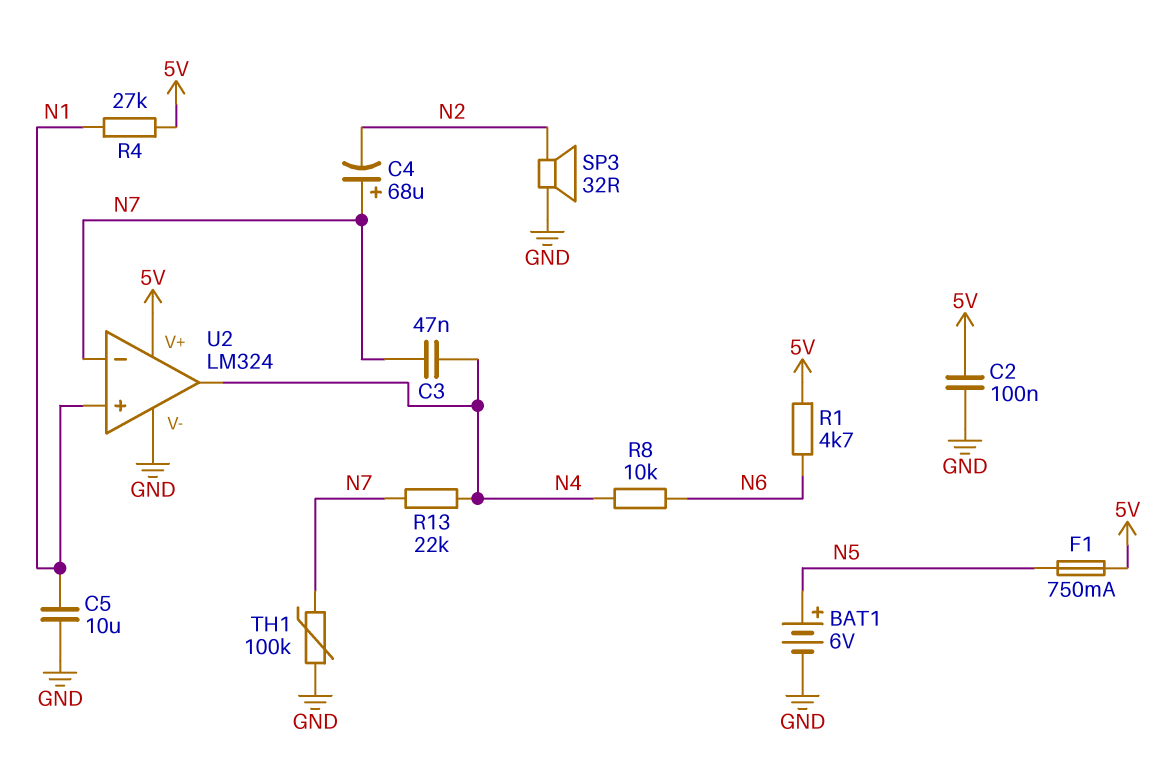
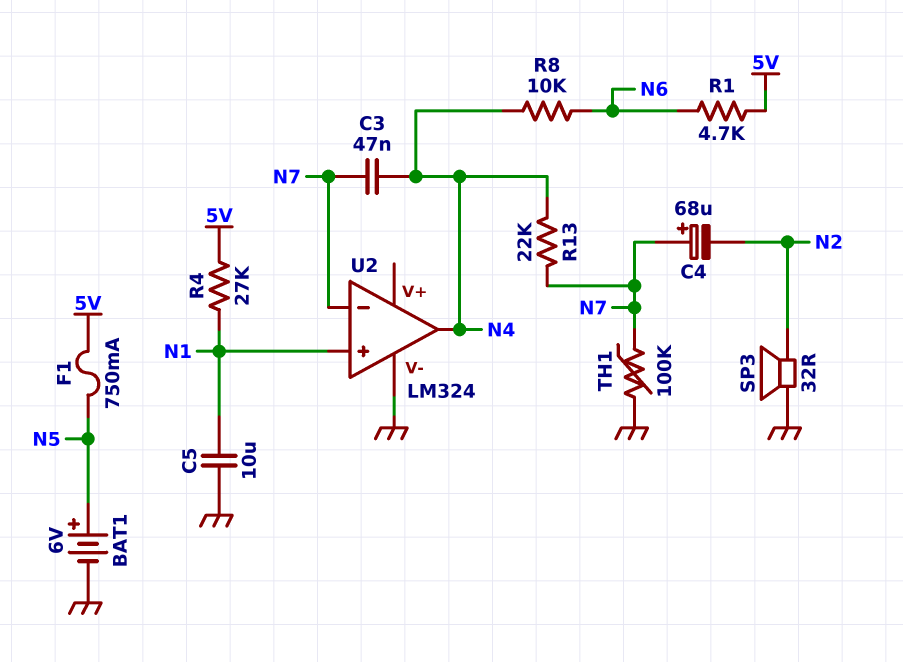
C2: 100nF (5V, GND) -> none
U2 pin V+: 5V -> none

